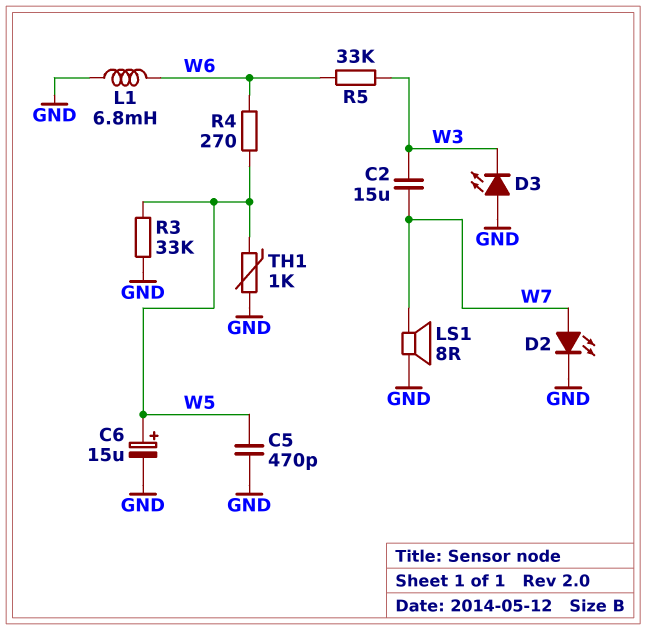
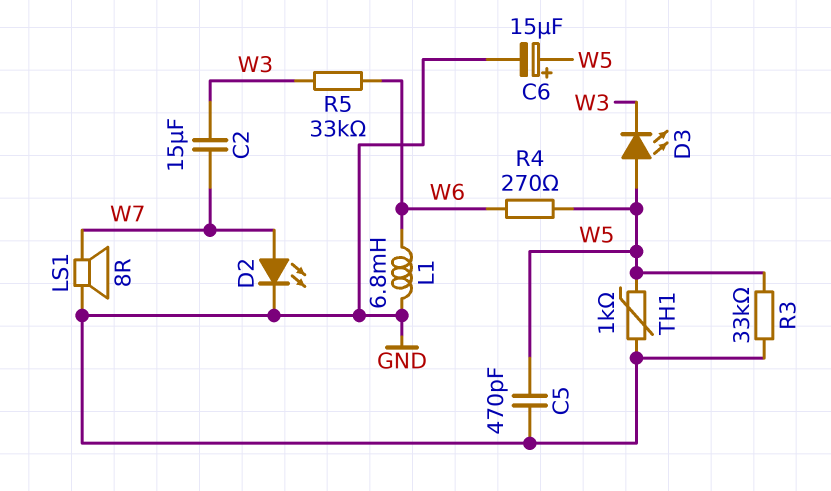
D3: LED (A GND, K W3) -> LED (A W5, K W3)

